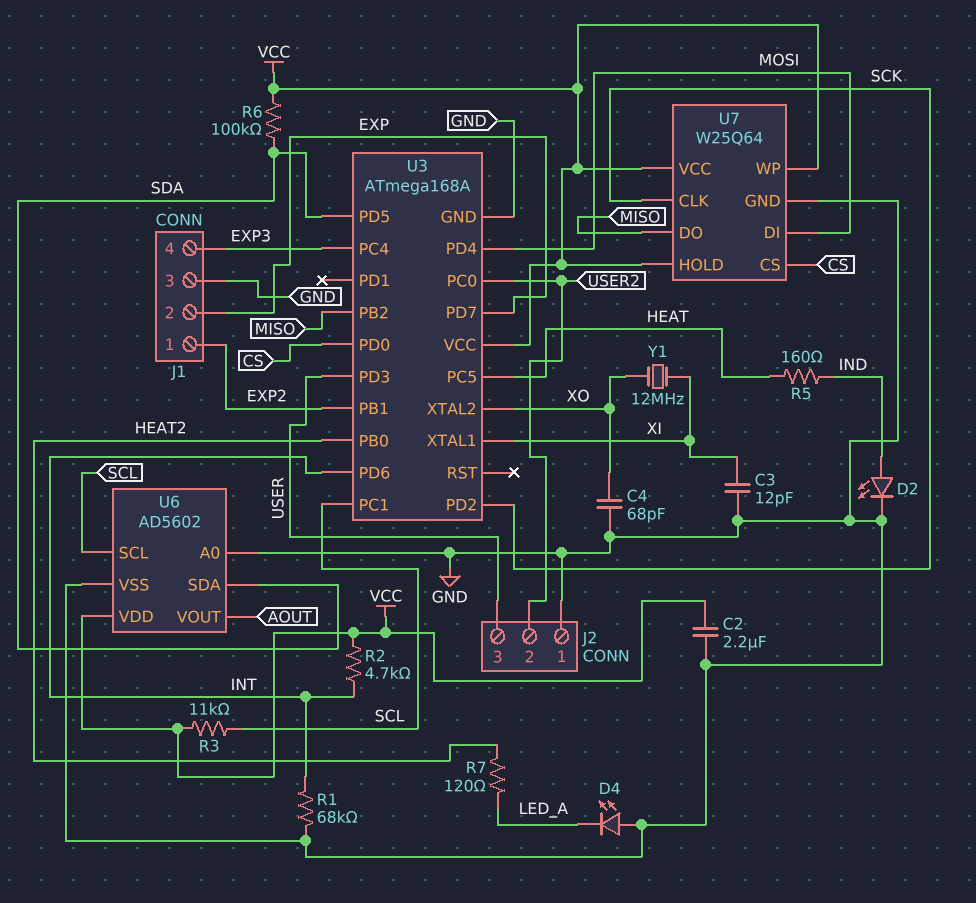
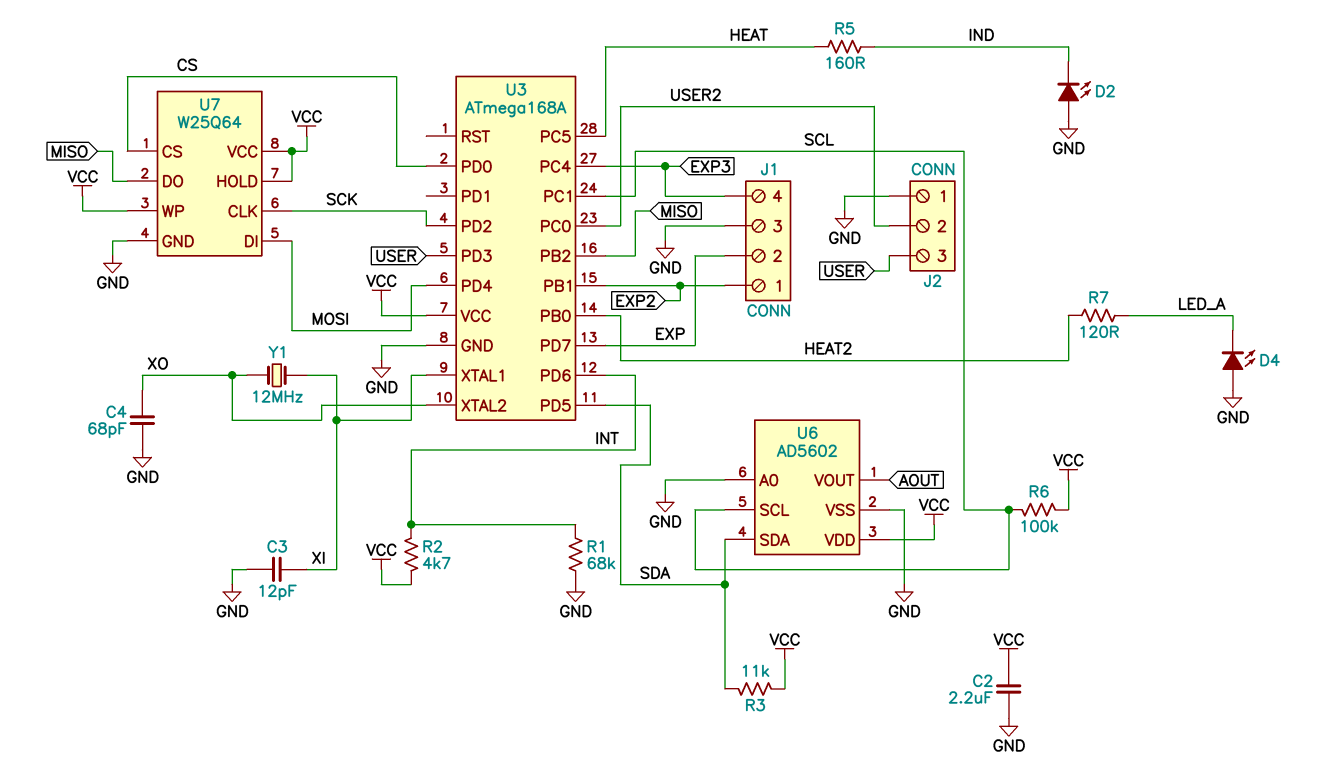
D2: LED (A IND, K GND) -> LED (A GND, K IND)
R3: 11k (SCL, VCC) -> 11k (SDA, VCC)
R6: 100k (SDA, VCC) -> 100k (SCL, VCC)

